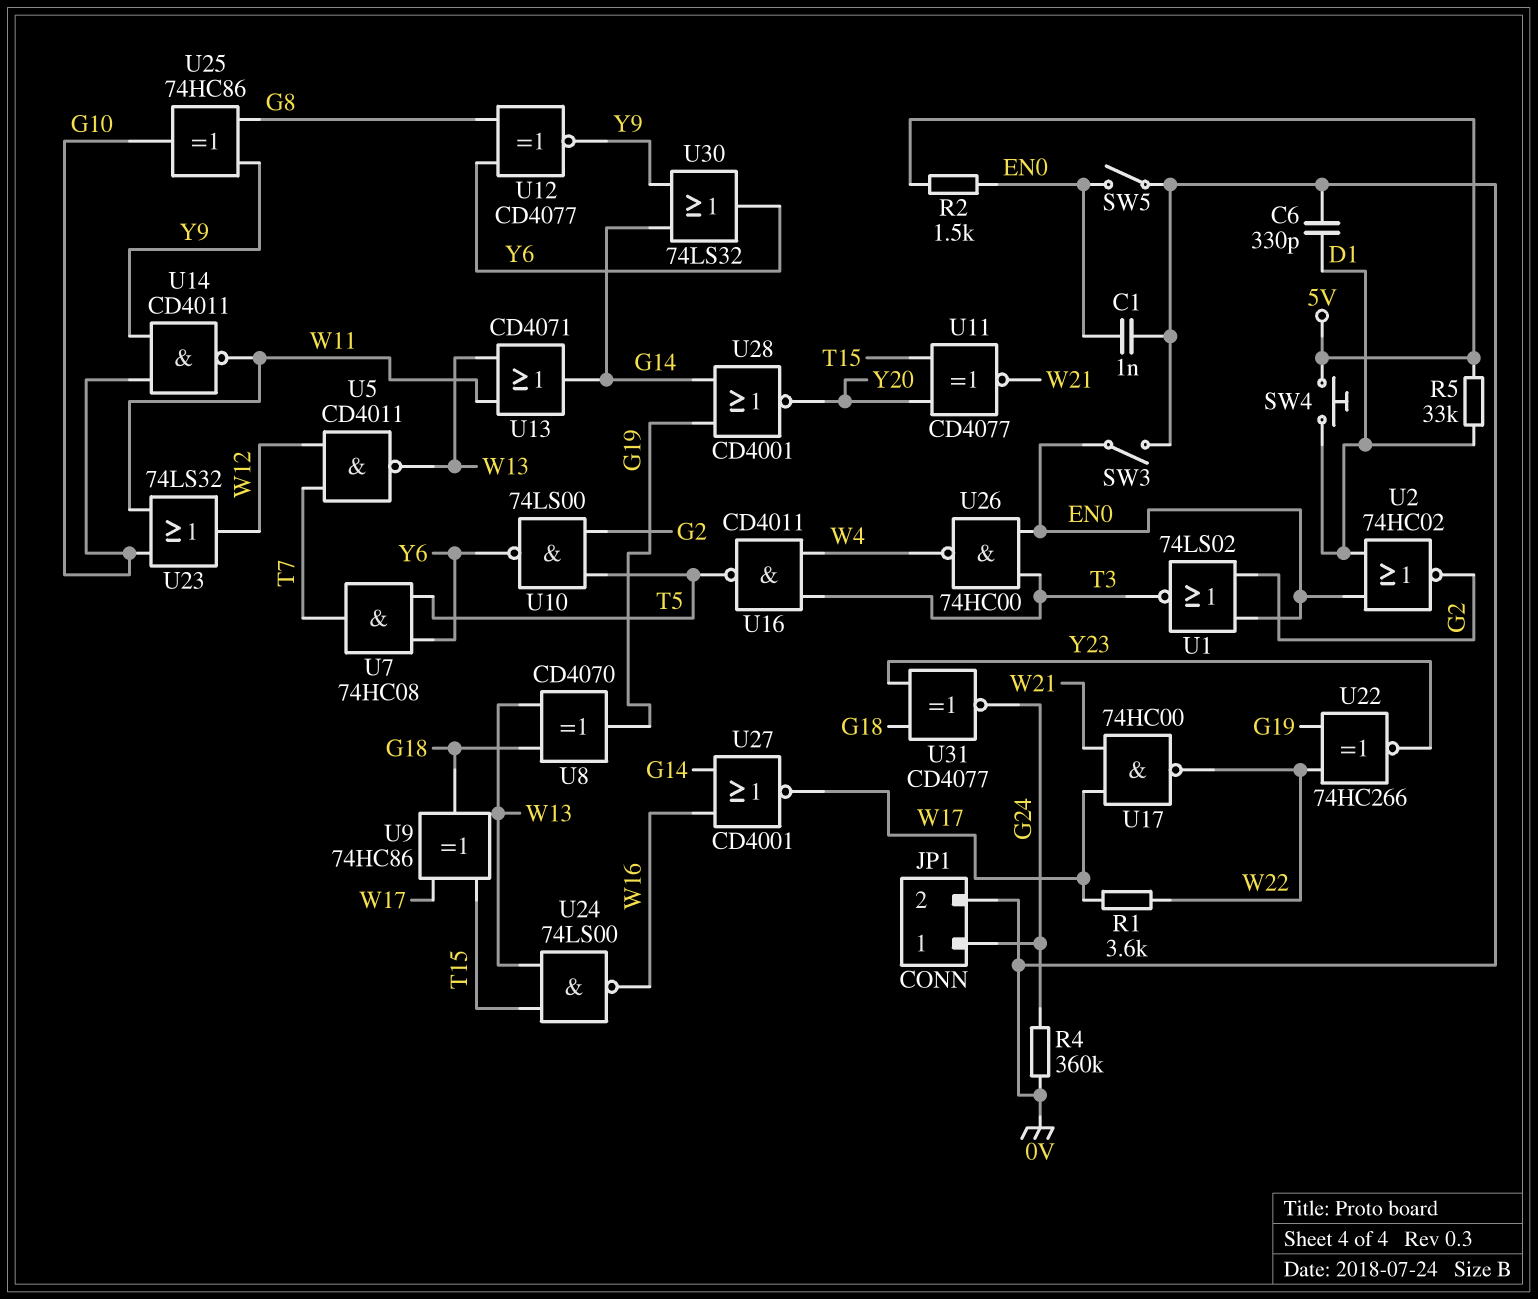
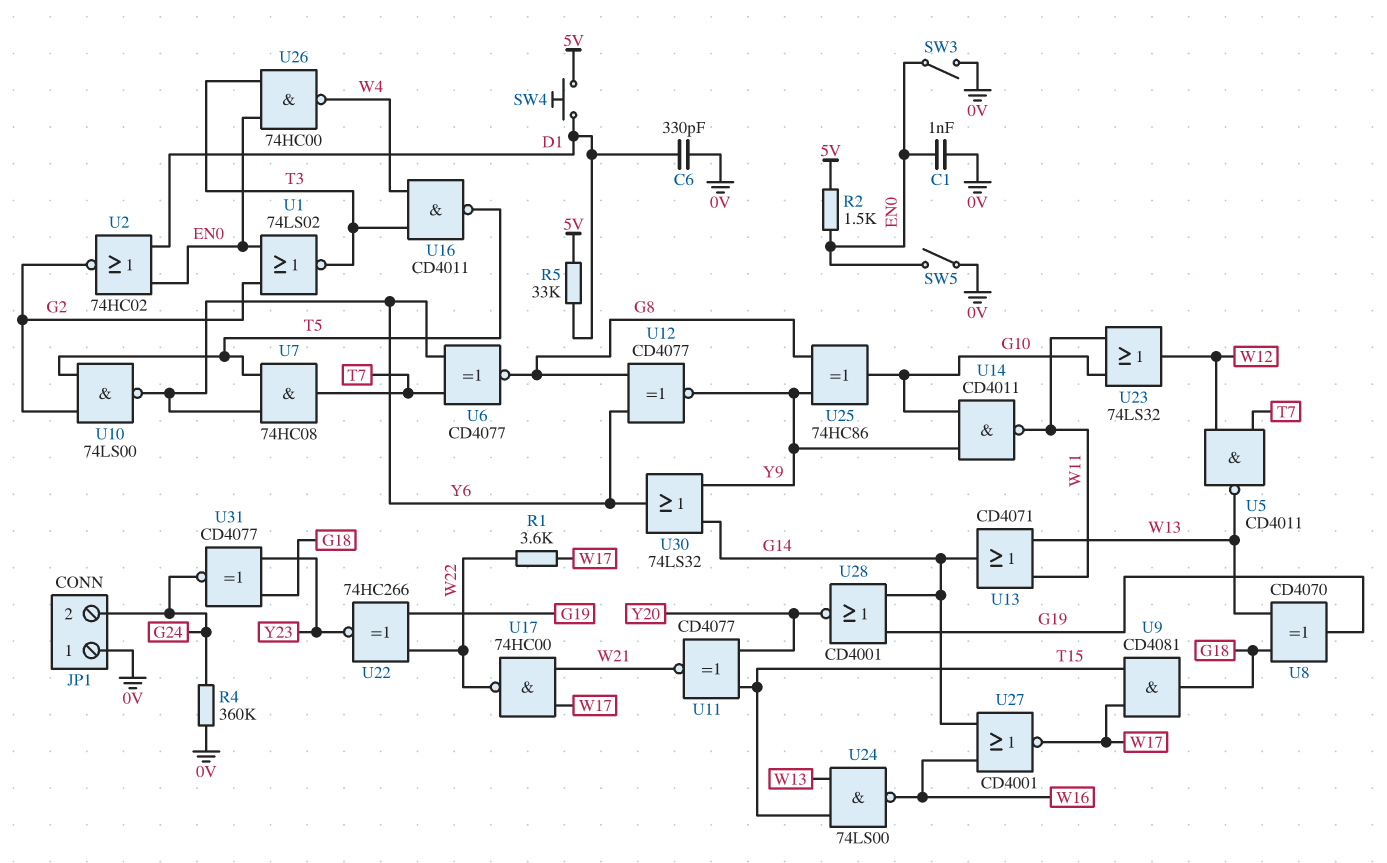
JP1 pin 1: G24 -> 0V
JP1 pin 2: 0V -> G24
U6: none -> XNOR CD4077 (in T7, in Y6, out G8)
U9: XOR 74HC86 (in T15, in W17, out G18) -> AND CD4081 (in T15, in W17, out G18)

